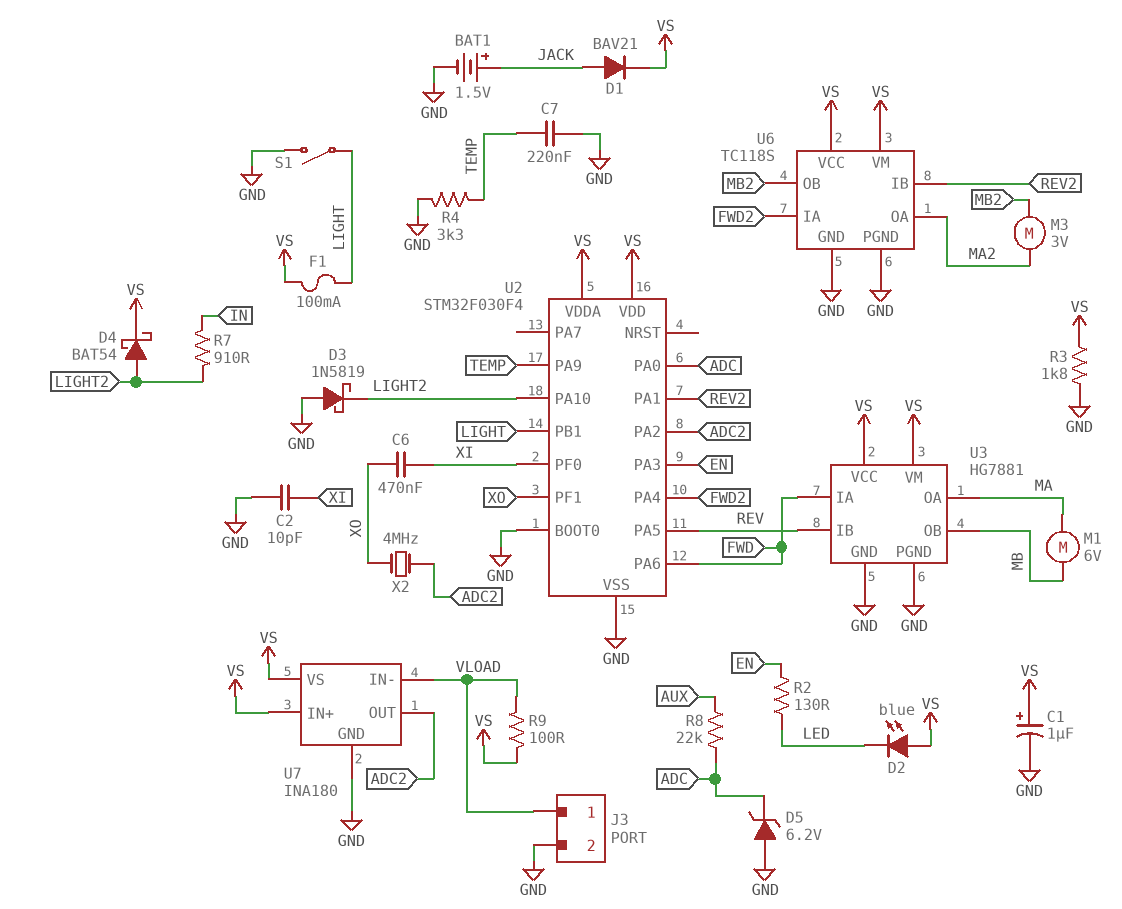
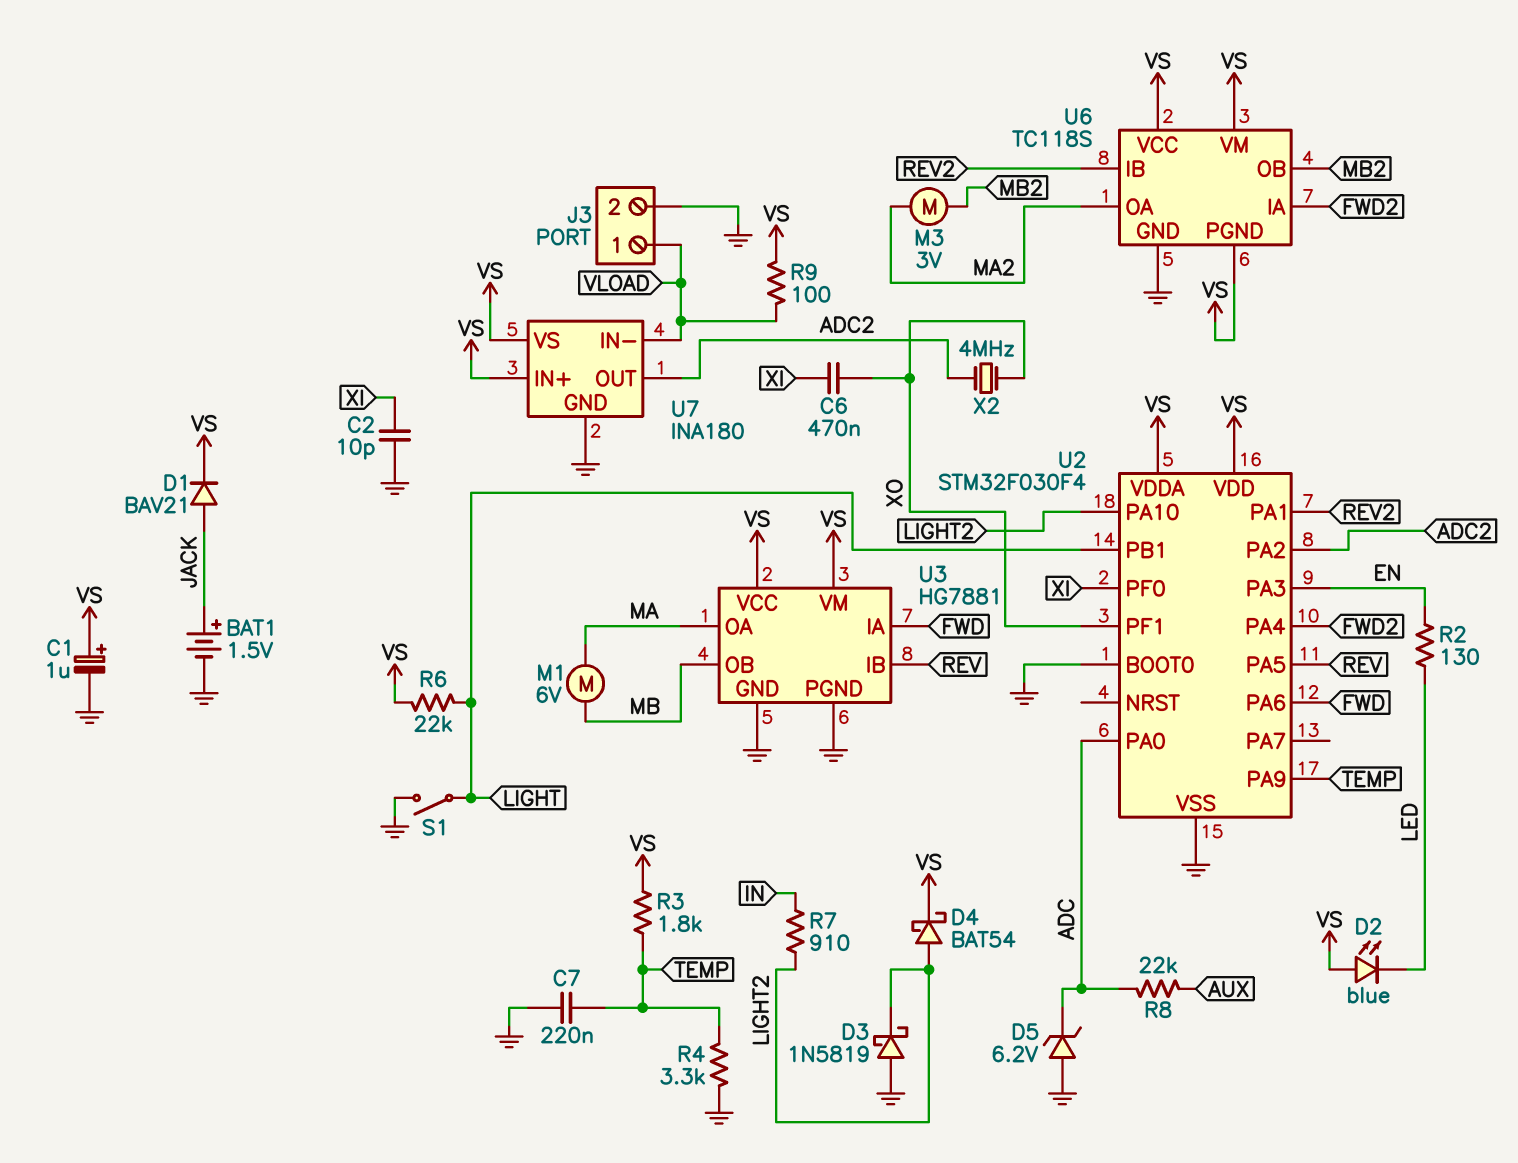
F1: 100mA (LIGHT, VS) -> none
R3: 1.8k (GND, VS) -> 1.8k (TEMP, VS)
R6: none -> 22k (LIGHT, VS)
U6 pin PGND: GND -> VS

